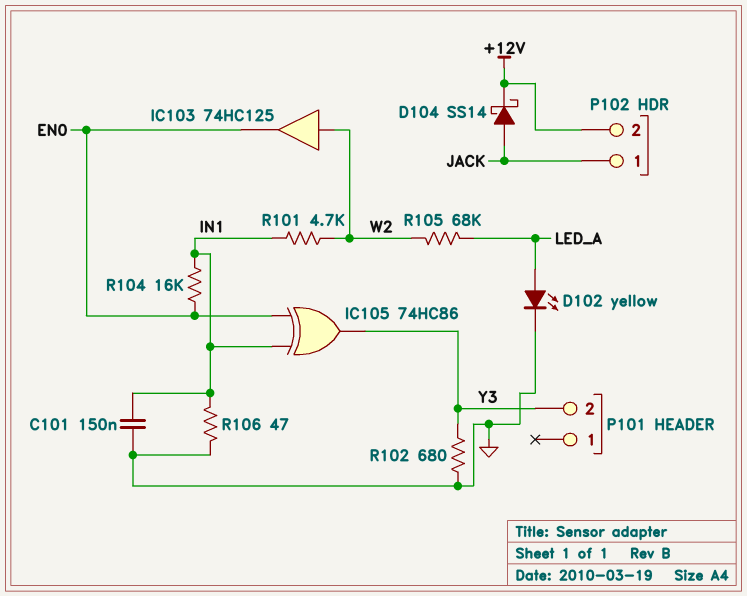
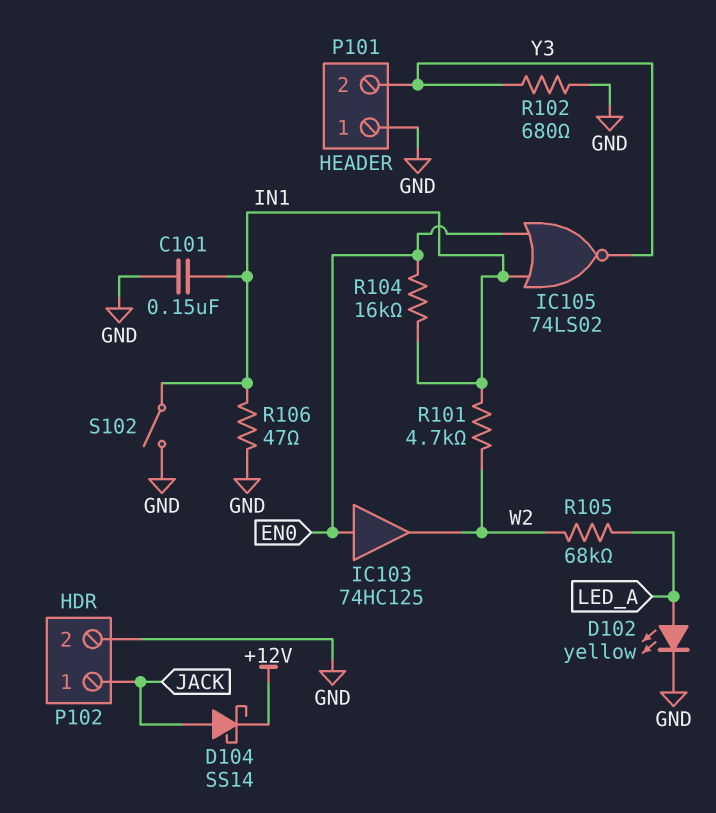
IC103: buffer 74HC125 (in W2, out EN0) -> buffer 74HC125 (in EN0, out W2)
IC105: XOR 74HC86 (in EN0, in IN1, out Y3) -> NOR 74LS02 (in EN0, in IN1, out Y3)
P101 pin 1: none -> GND
P102 pin 2: +12V -> GND
S102: none -> switch (GND, IN1)

